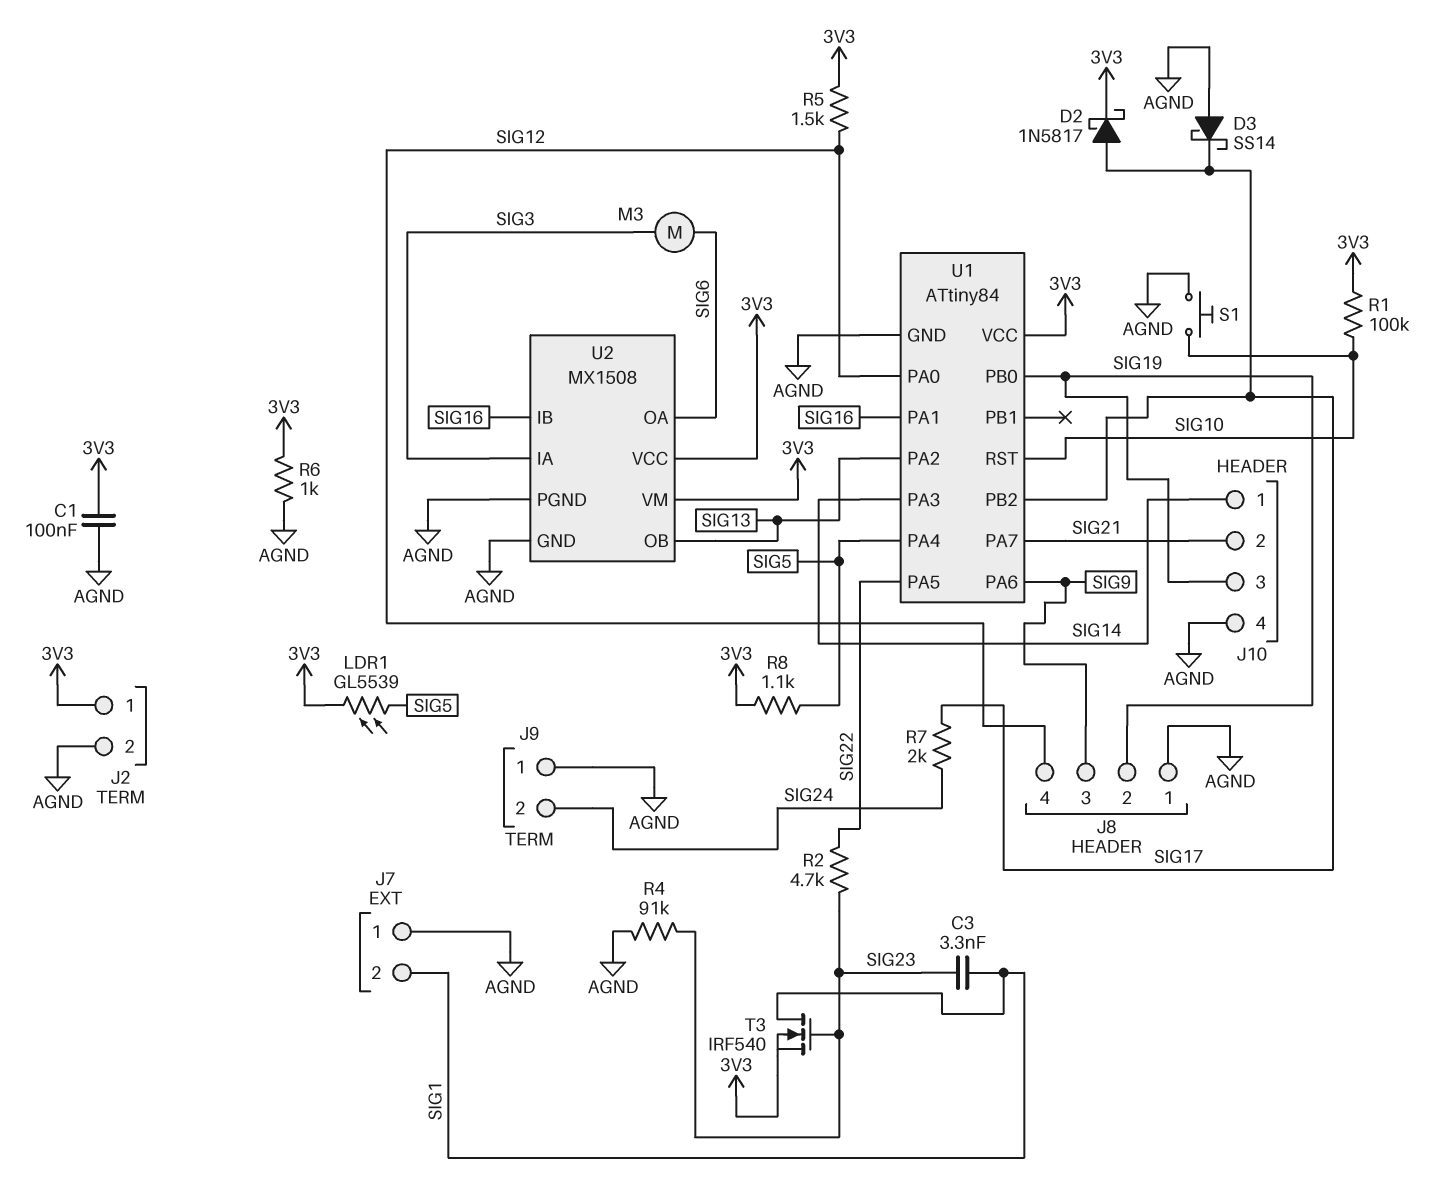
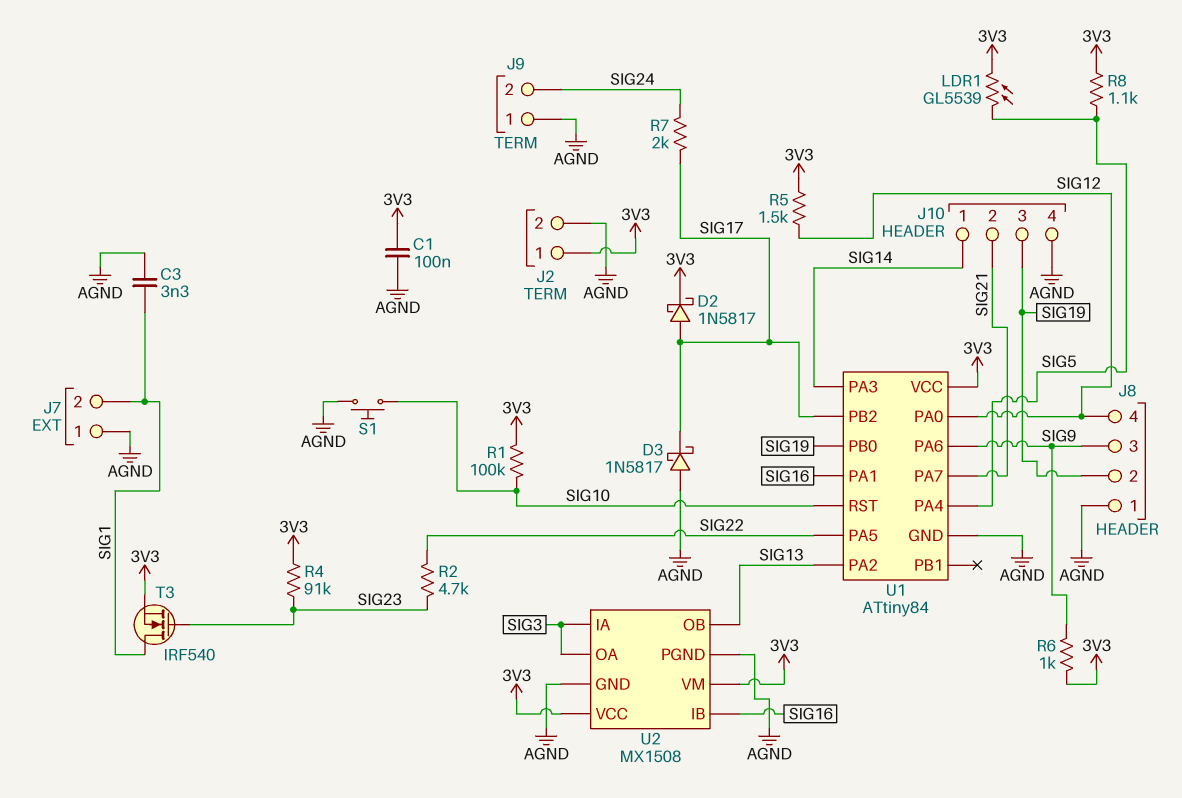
C3: 3.3nF (SIG1, SIG23) -> 3.3nF (AGND, SIG1)
D3: schottky SS14 (A AGND, K SIG17) -> schottky 1N5817 (A AGND, K SIG17)
M3: motor (SIG3, SIG6) -> none
R4: 91k (AGND, SIG23) -> 91k (3V3, SIG23)
R6: 1k (3V3, AGND) -> 1k (3V3, SIG9)
U2 pin OA: SIG6 -> SIG3

